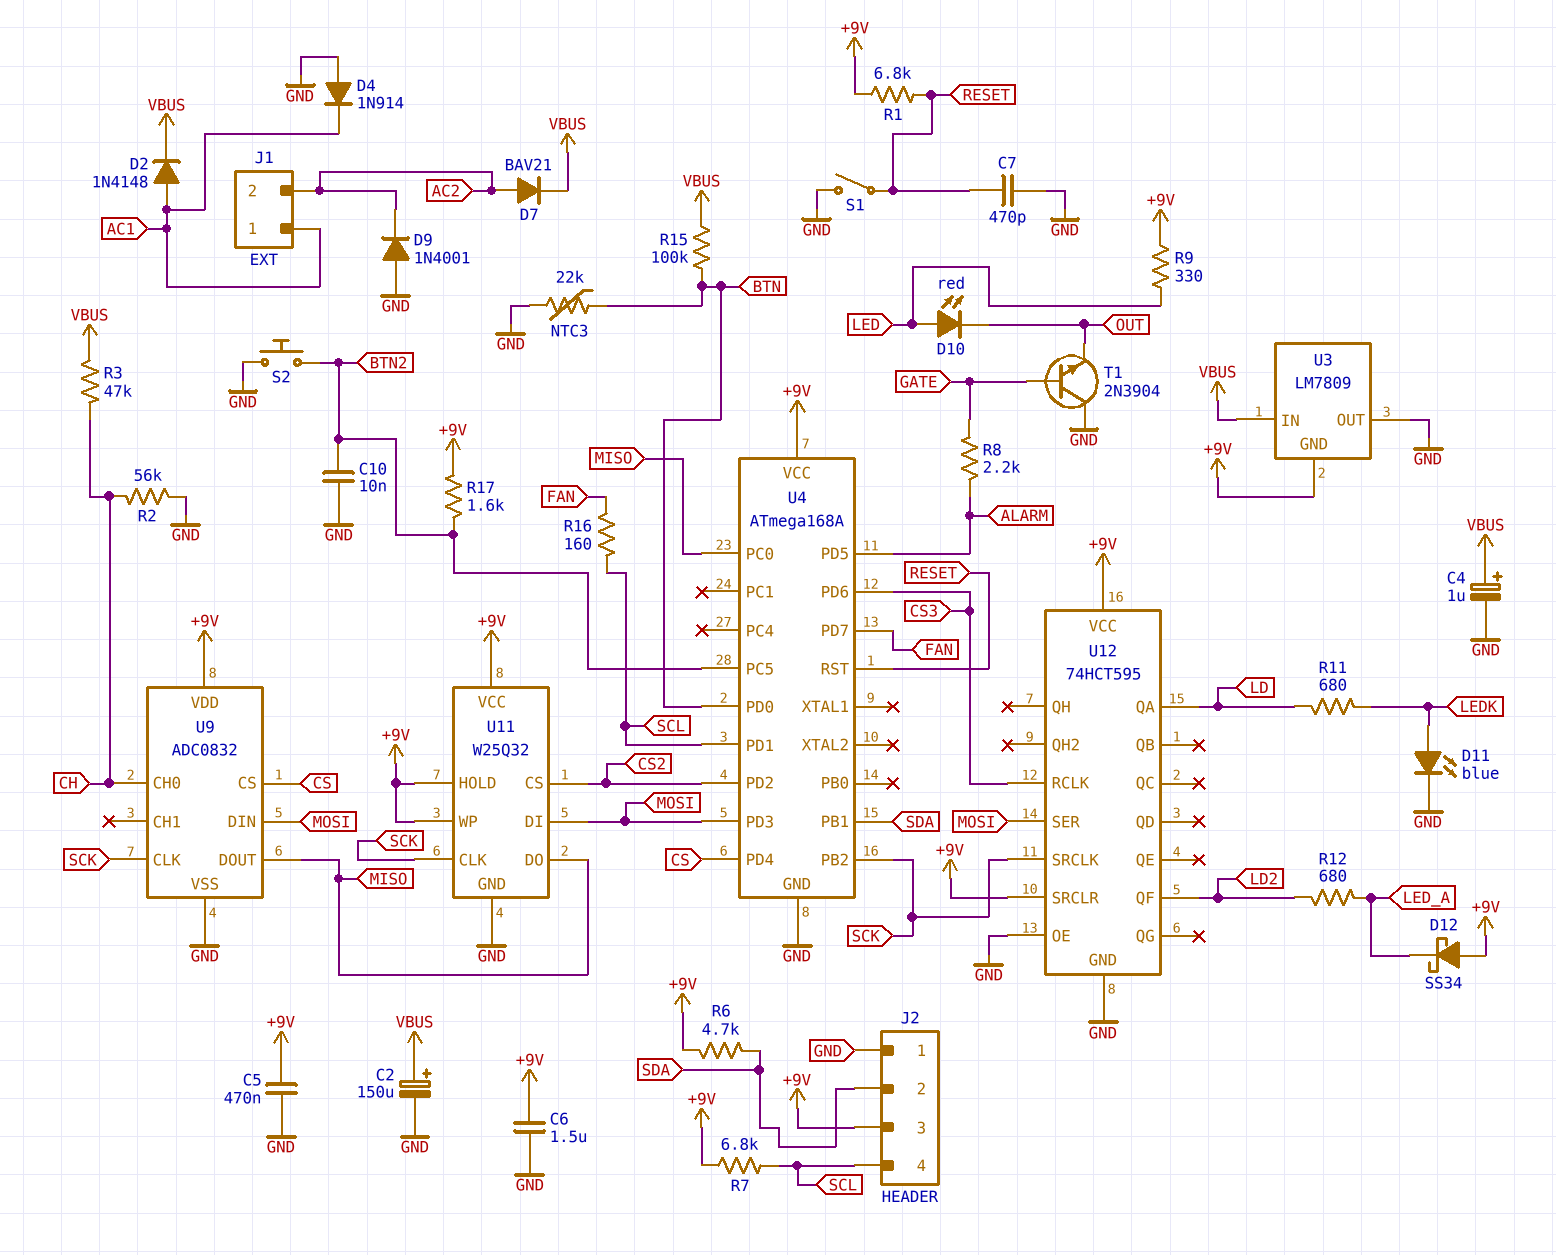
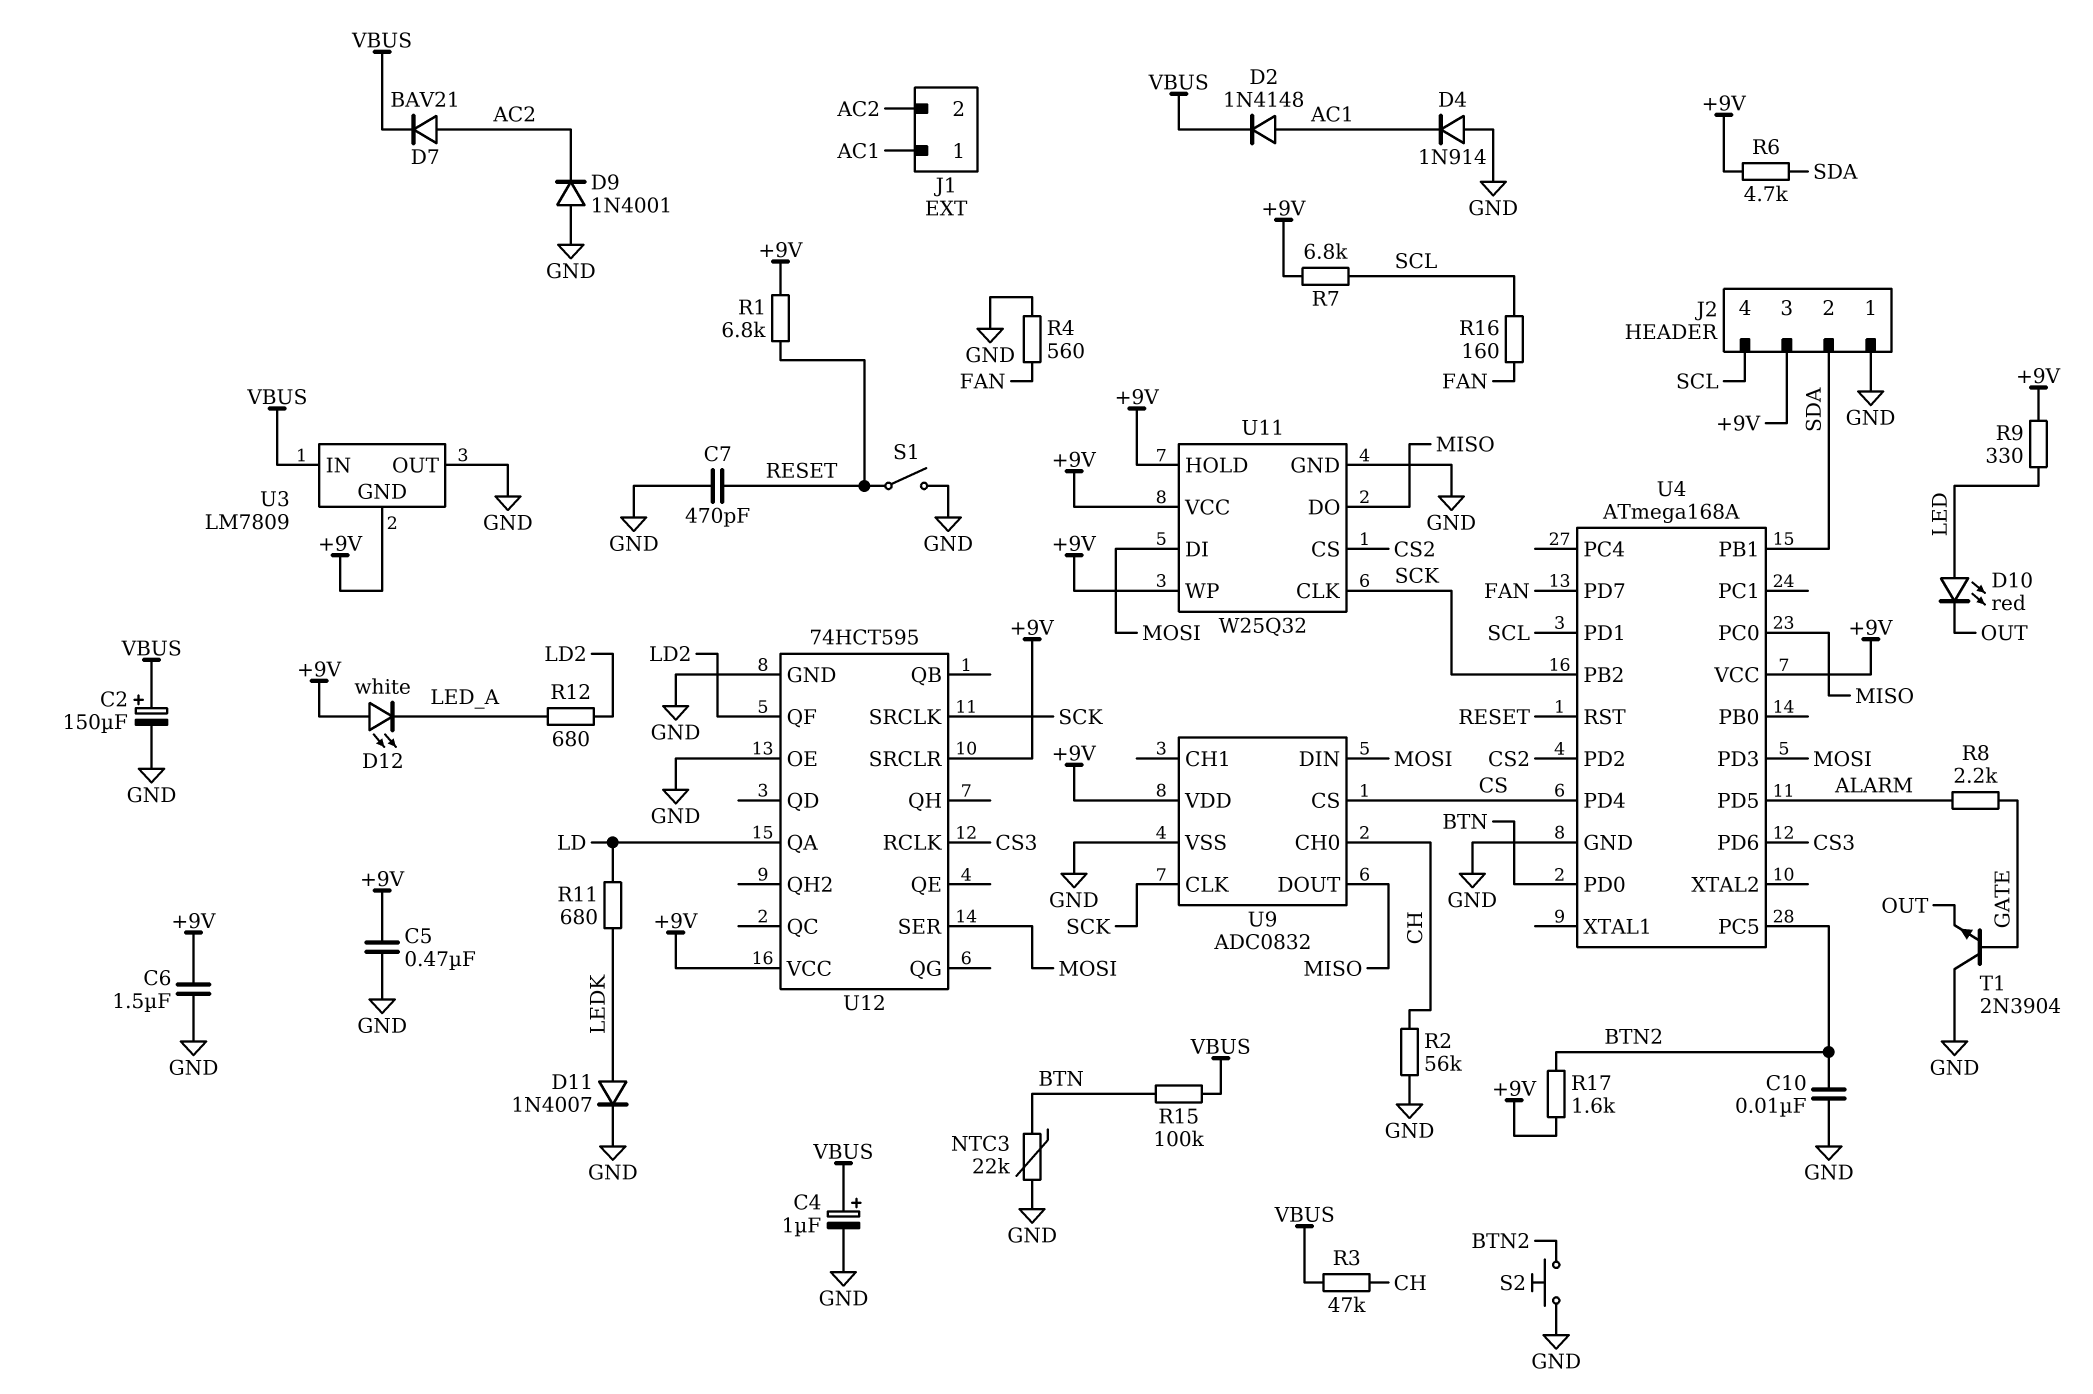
D11: LED blue (A LEDK, K GND) -> diode 1N4007 (A LEDK, K GND)
D12: schottky SS34 (A +9V, K LED_A) -> LED white (A +9V, K LED_A)
R4: none -> 560 (FAN, GND)

